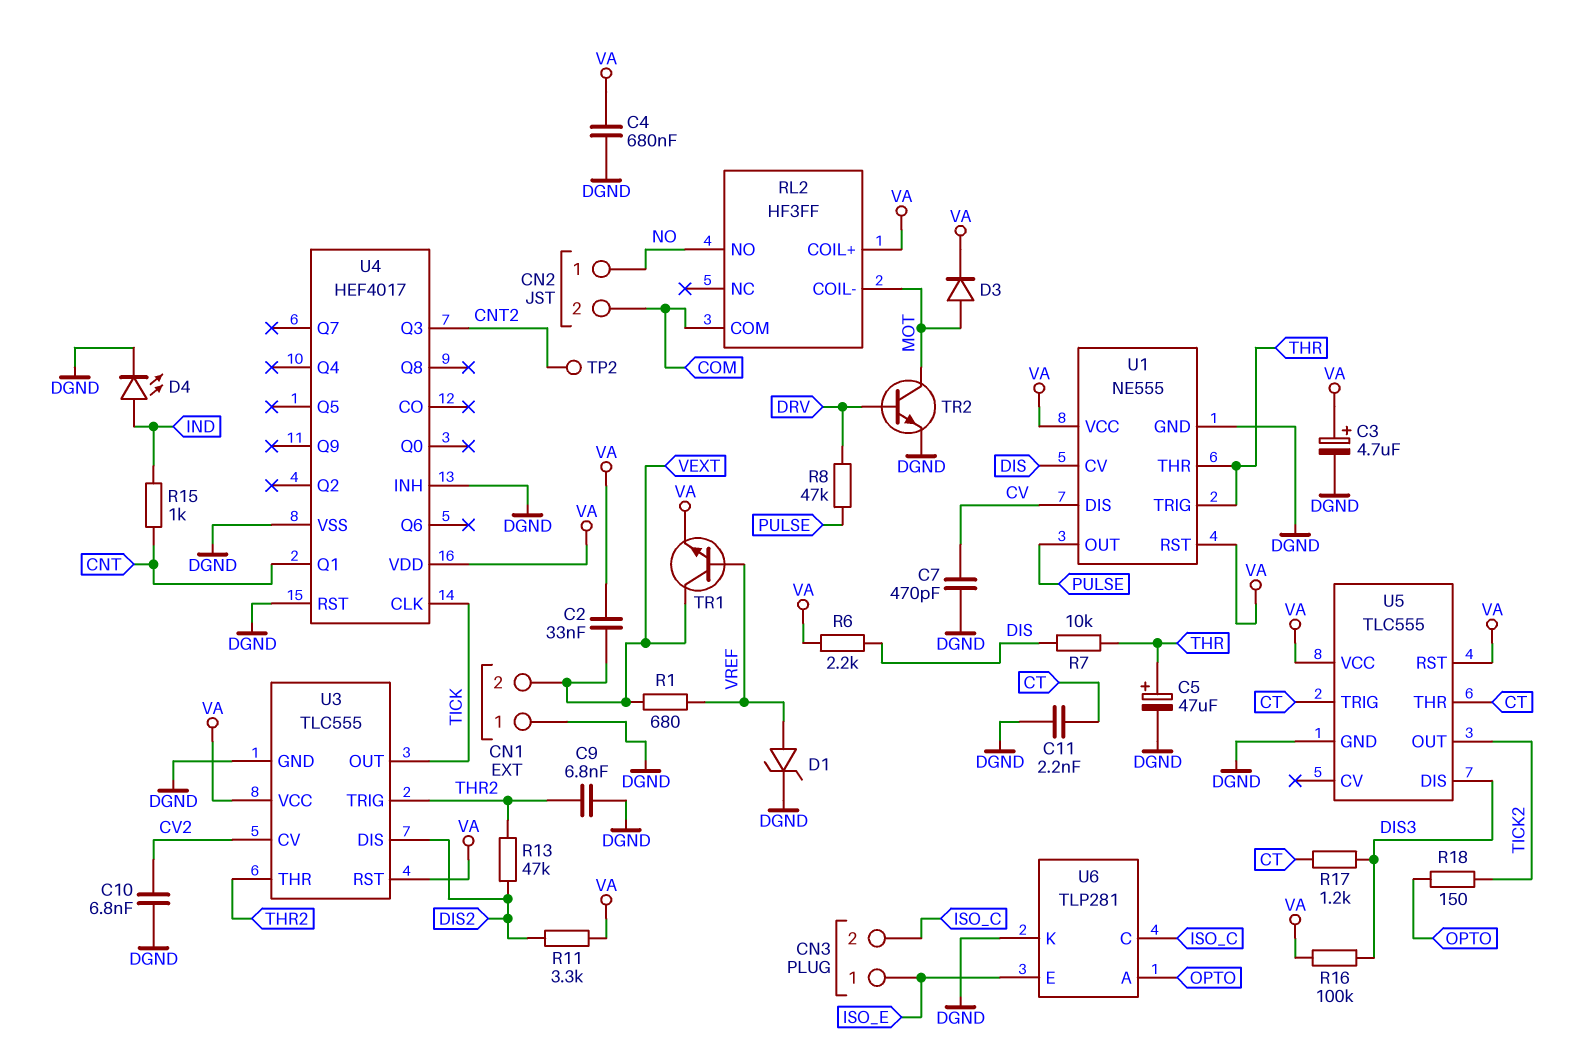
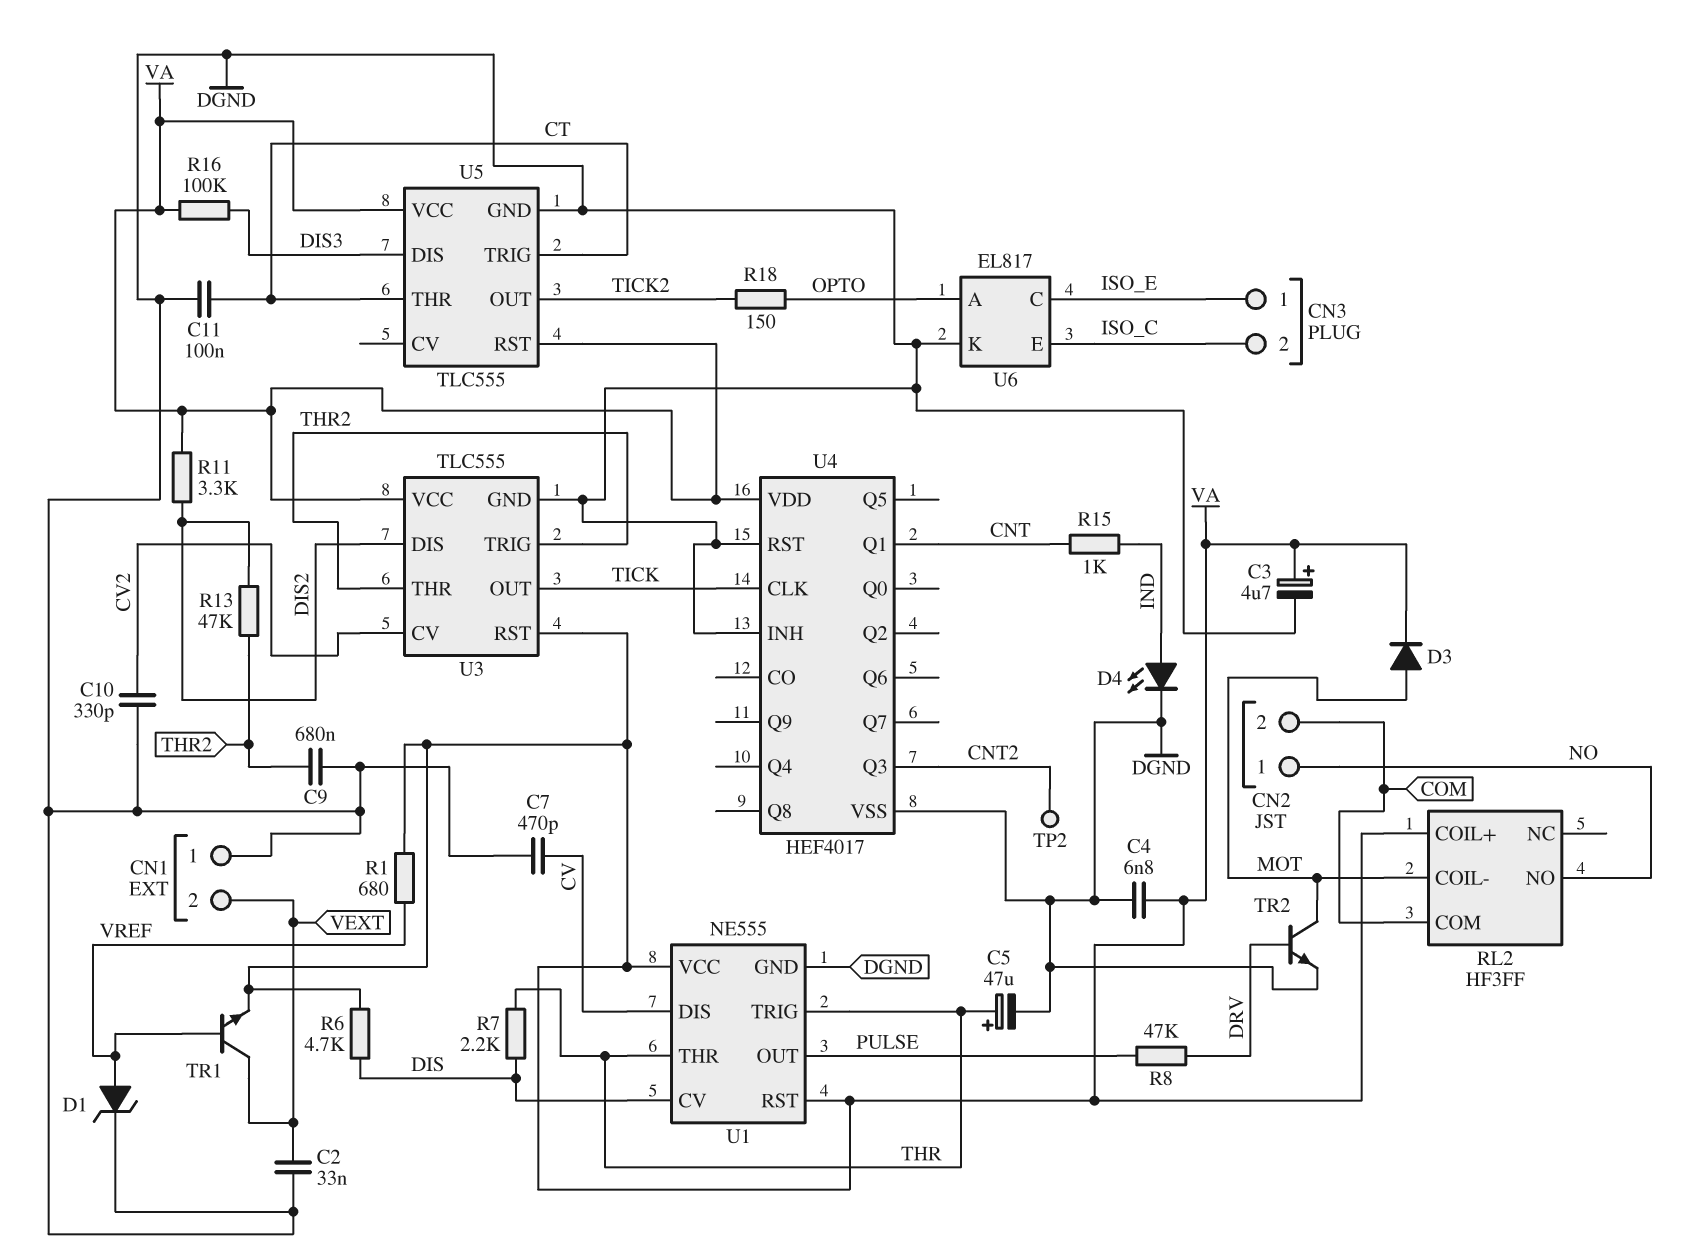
C2: 33nF (VA, VEXT) -> 33nF (DGND, VEXT)
C4: 680nF (DGND, VA) -> 6.8nF (DGND, VA)
C9: 6.8nF (DGND, THR2) -> 680nF (DGND, THR2)
C10: 6.8nF (CV2, DGND) -> 330pF (CV2, DGND)
C11: 2.2nF (CT, DGND) -> 100nF (CT, DGND)
R1: 680 (VEXT, VREF) -> 680 (VA, VREF)
R6: 2.2k (DIS, VA) -> 4.7k (DIS, VA)
R7: 10k (DIS, THR) -> 2.2k (DIS, THR)
R17: 1.2k (CT, DIS3) -> none
U6: TLP281 -> EL817
U6 pin C: ISO_C -> ISO_E
U6 pin E: ISO_E -> ISO_C

